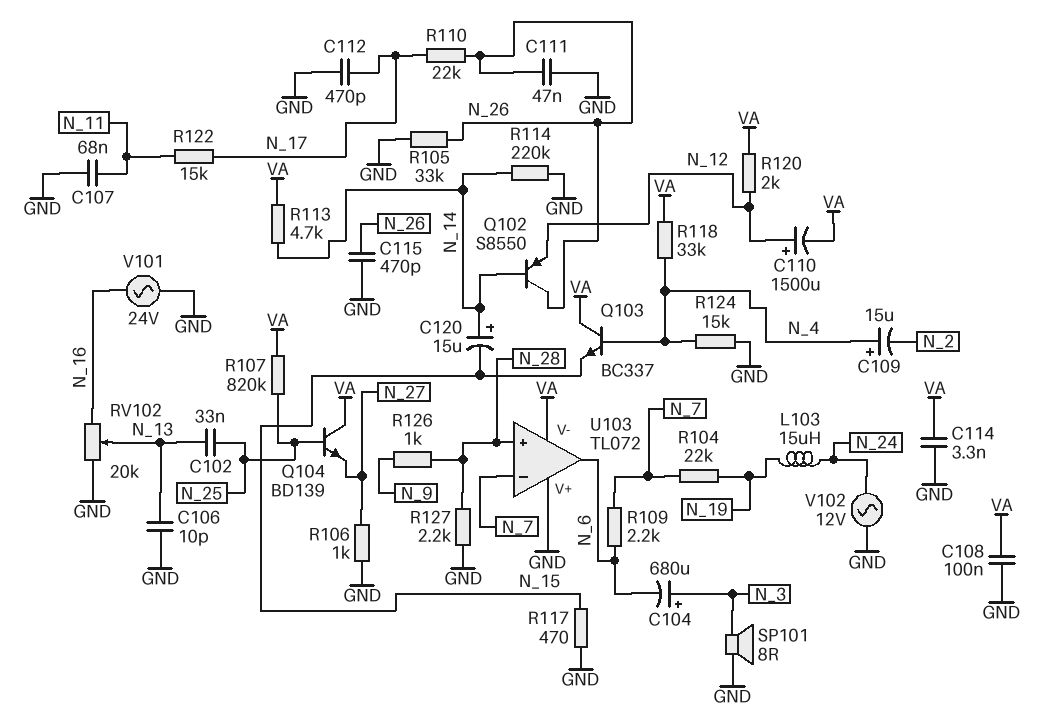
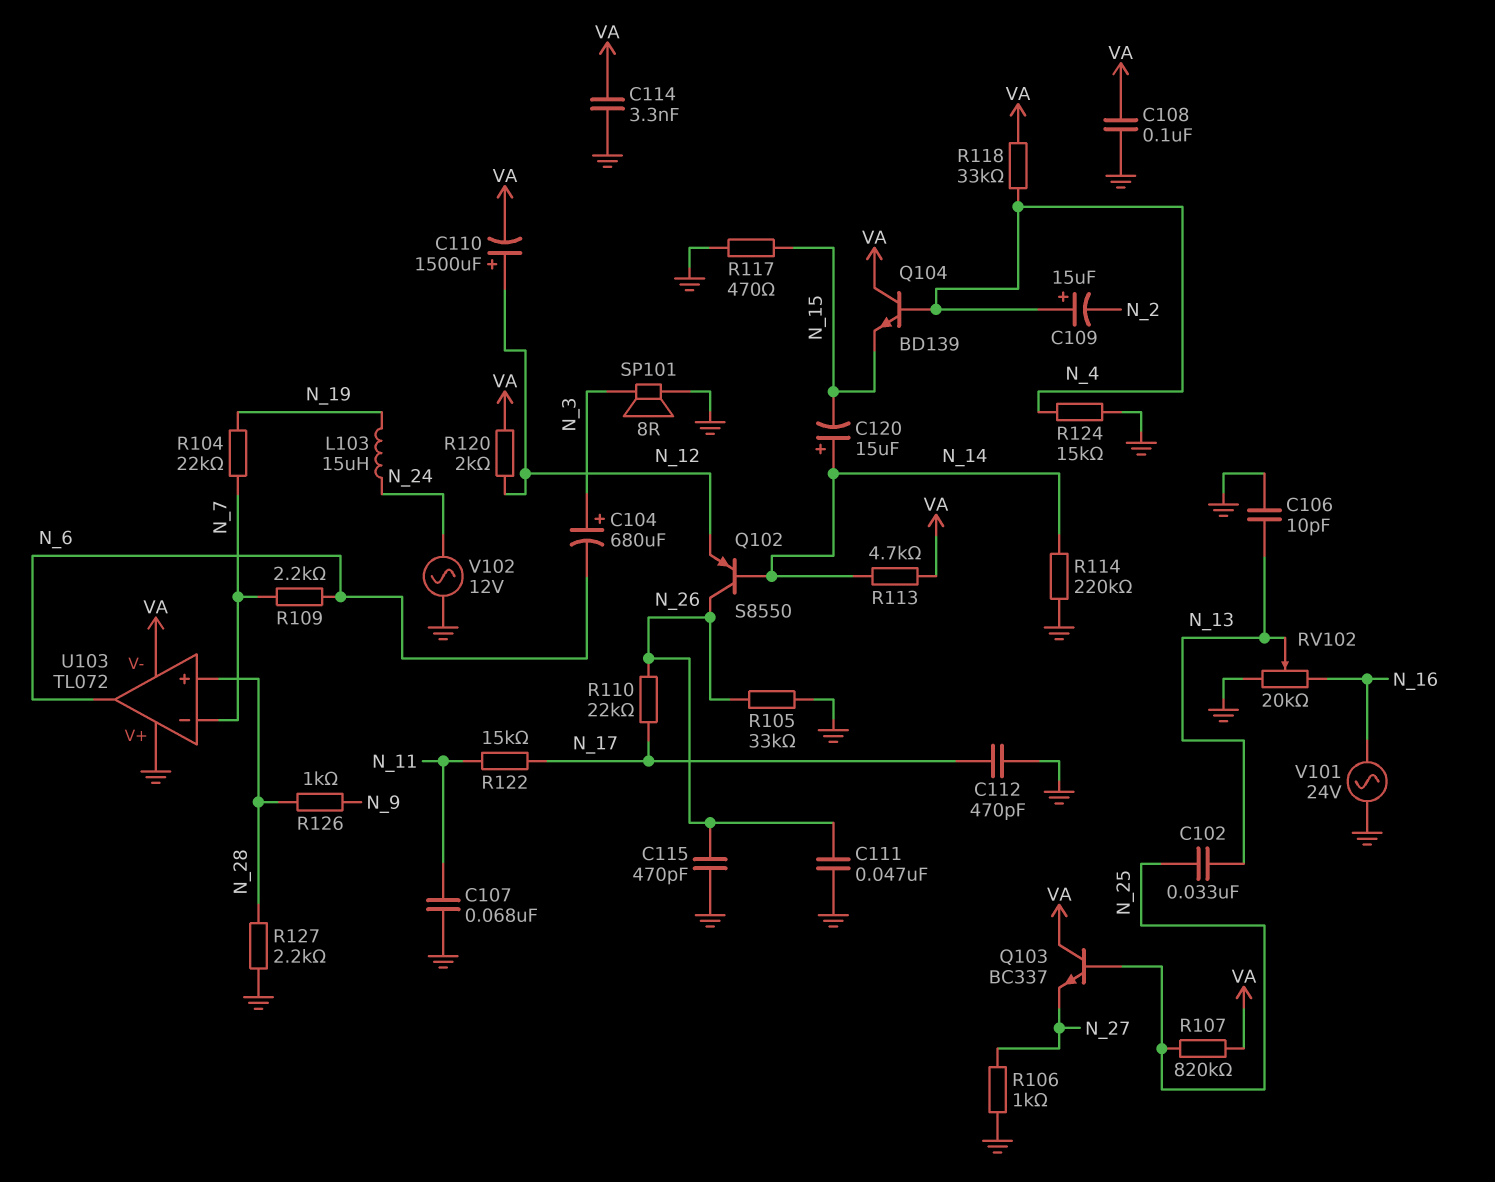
Q103: NPN BC337 (B N_4, C VA, E N_15) -> NPN BC337 (B N_25, C VA, E N_27)
Q104: NPN BD139 (B N_25, C VA, E N_27) -> NPN BD139 (B N_4, C VA, E N_15)

